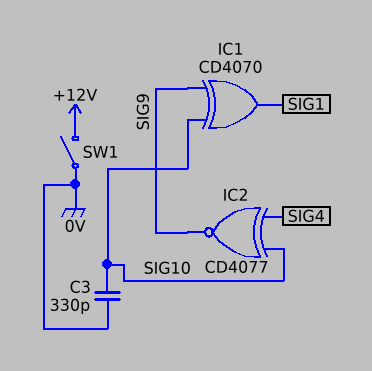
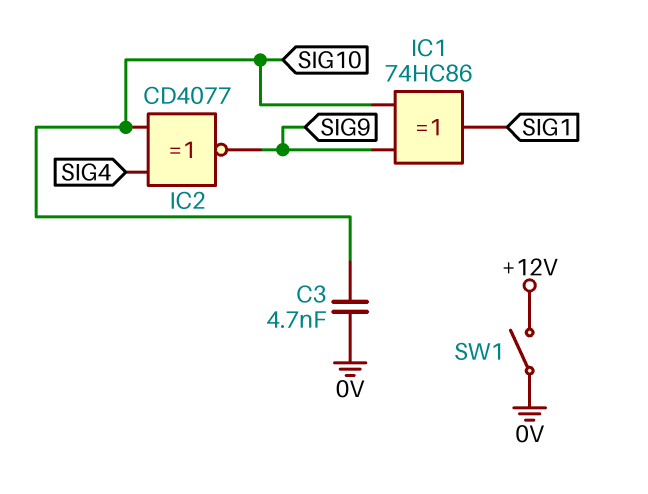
C3: 330pF (0V, SIG10) -> 4.7nF (0V, SIG10)
IC1: XOR CD4070 (in SIG9, in SIG10, out SIG1) -> XOR 74HC86 (in SIG9, in SIG10, out SIG1)

